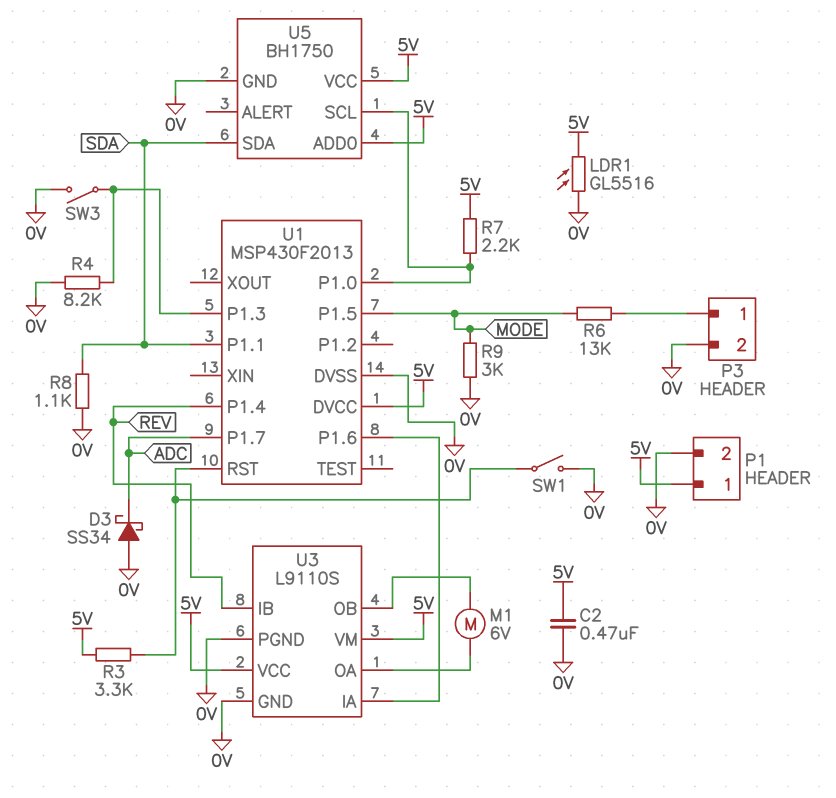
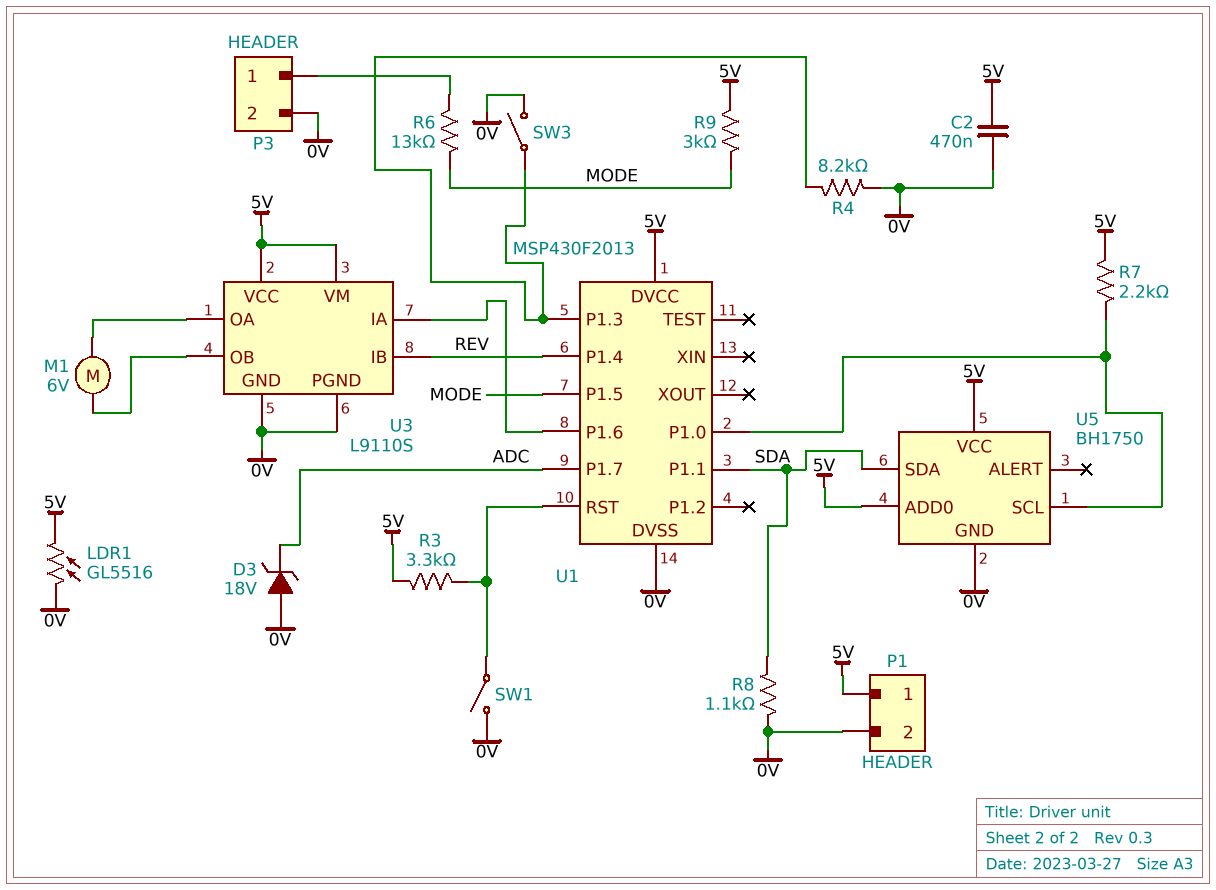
D3: schottky SS34 (A 0V, K ADC) -> zener 18V (A 0V, K ADC)
R9: 3k (0V, MODE) -> 3k (5V, MODE)

